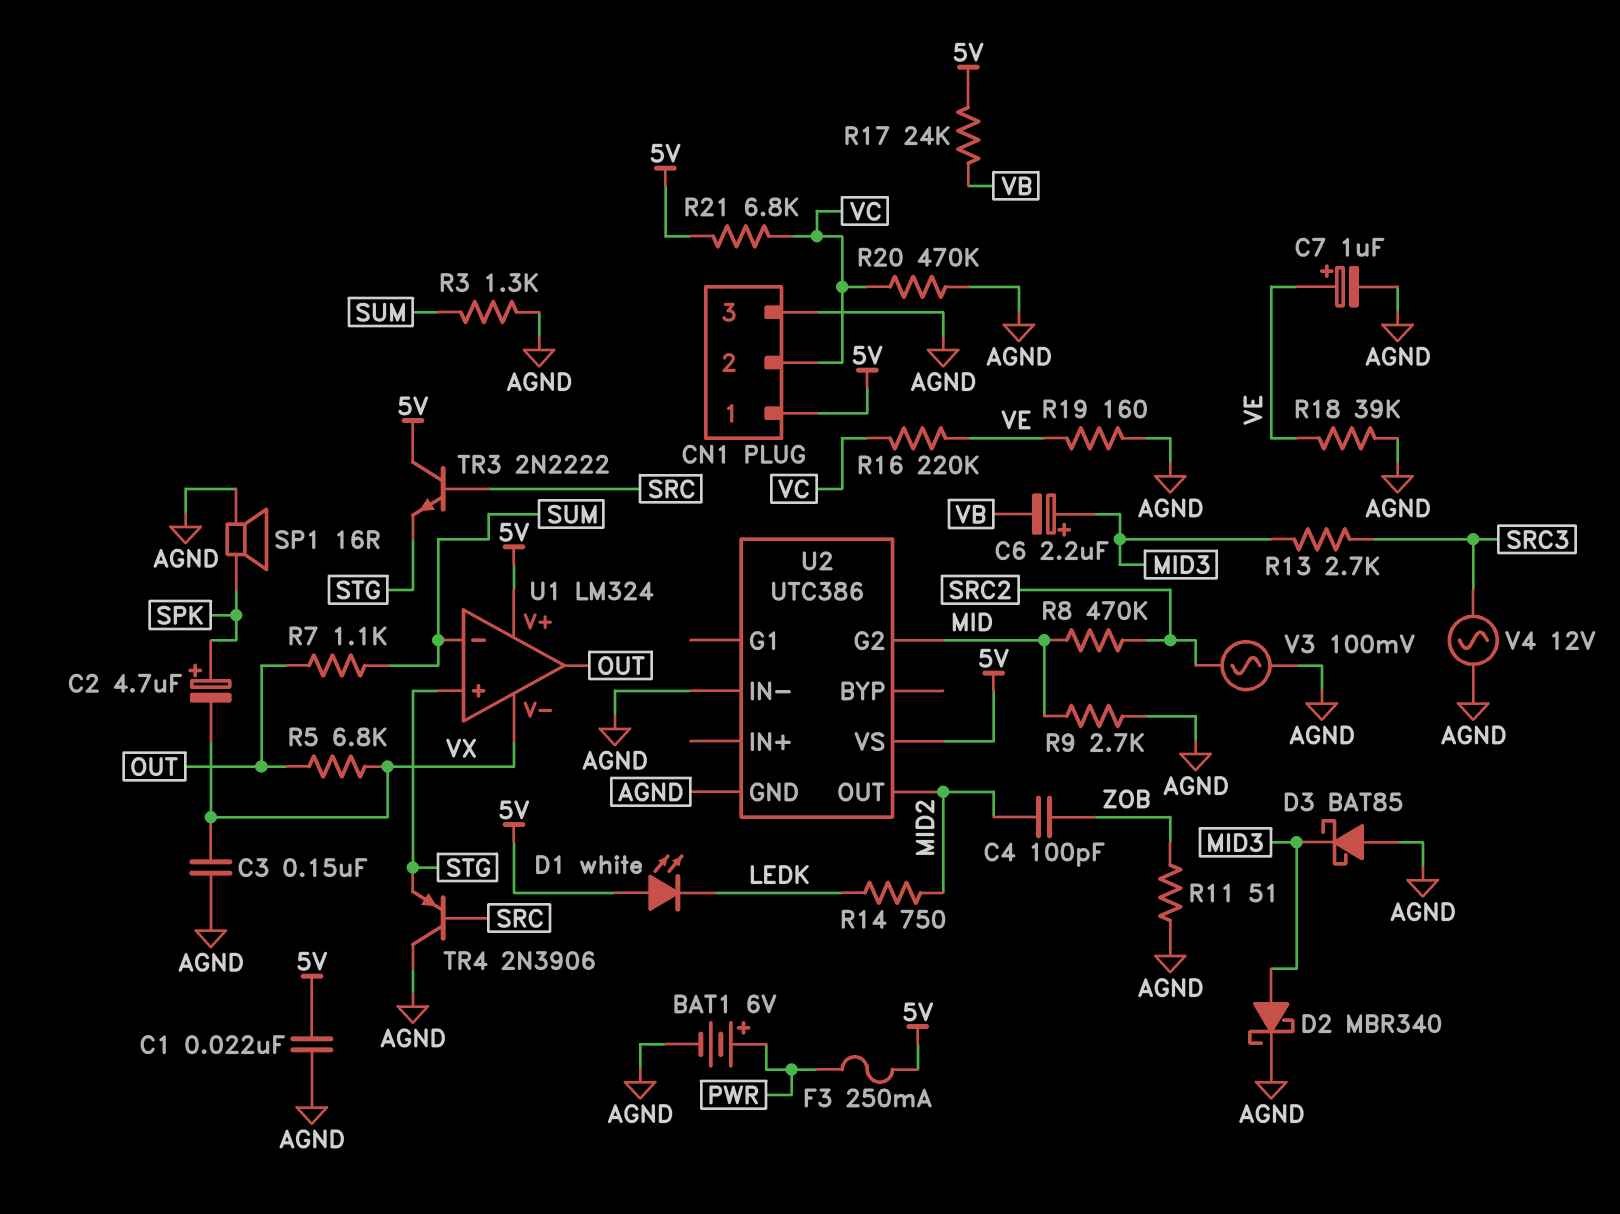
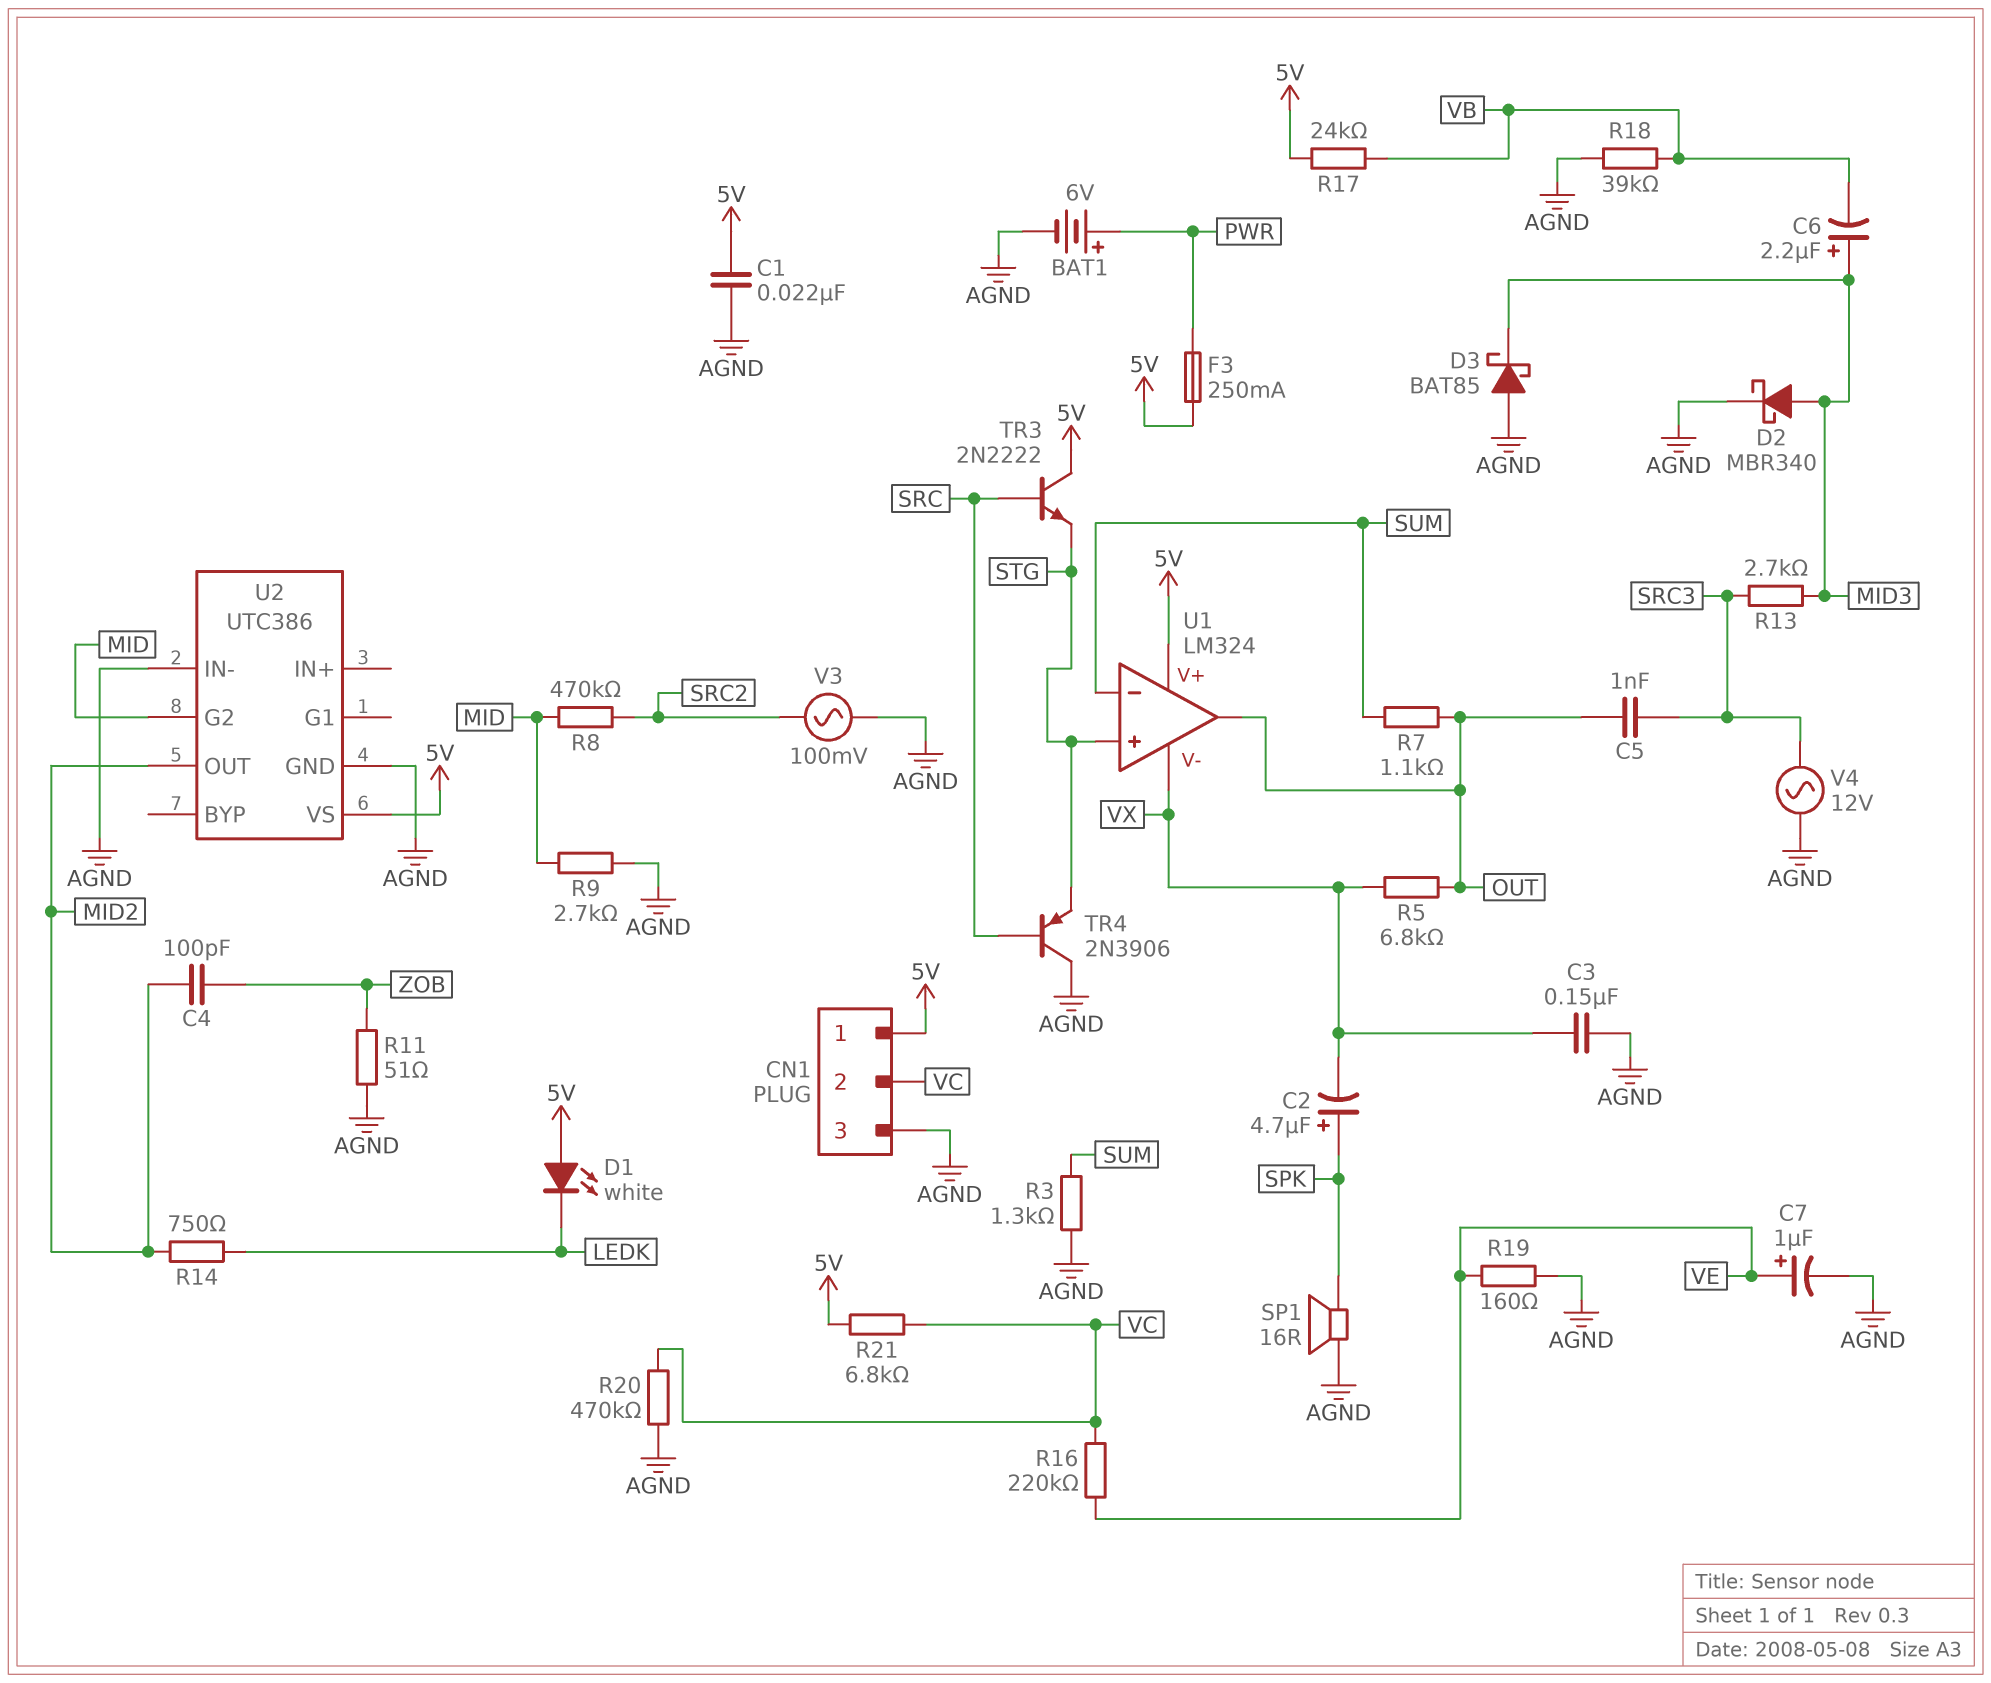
C5: none -> 1nF (OUT, SRC3)
R18: 39k (AGND, VE) -> 39k (AGND, VB)

